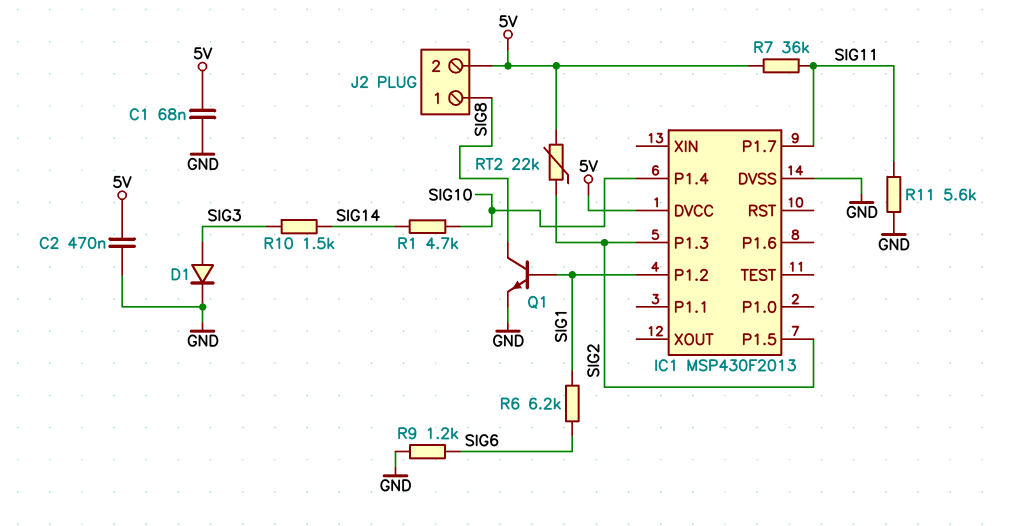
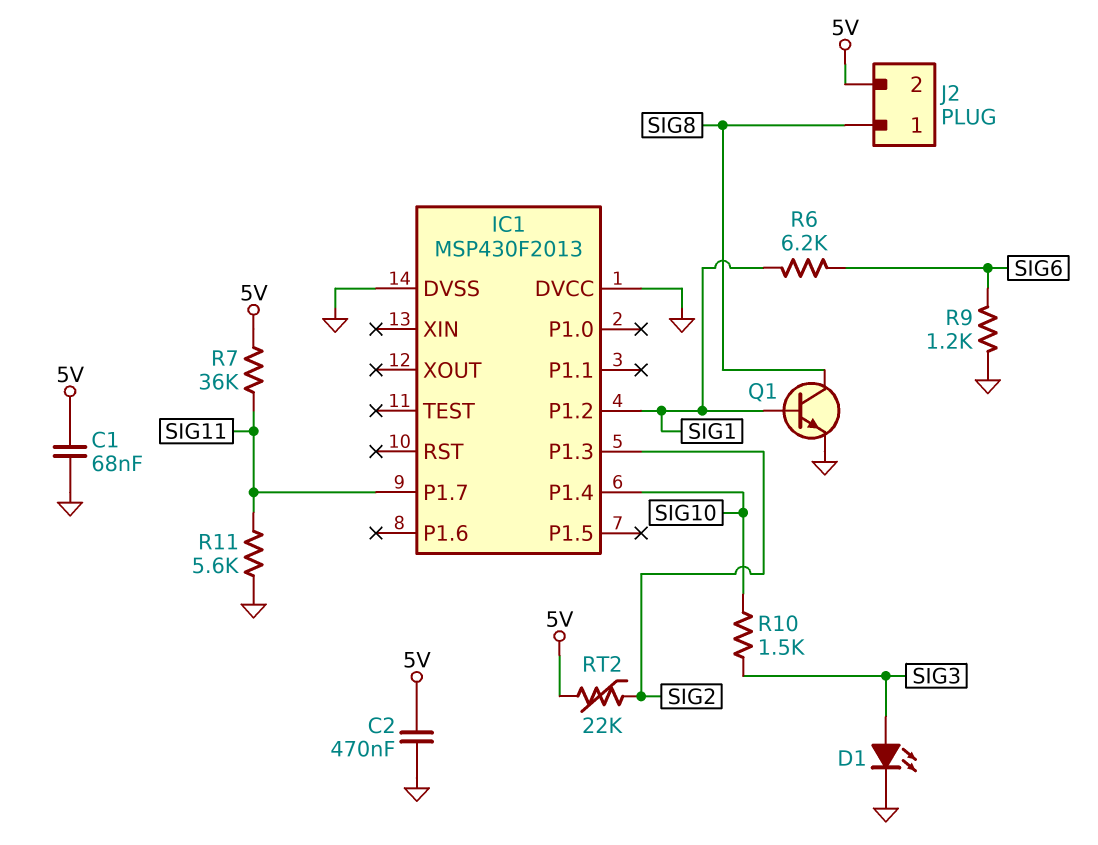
D1: diode (A SIG3, K GND) -> LED (A SIG3, K GND)
IC1 pin DVCC: 5V -> GND
IC1 pin P1.5: SIG2 -> none
R1: 4.7k (SIG10, SIG14) -> none
R10: 1.5k (SIG3, SIG14) -> 1.5k (SIG3, SIG10)

